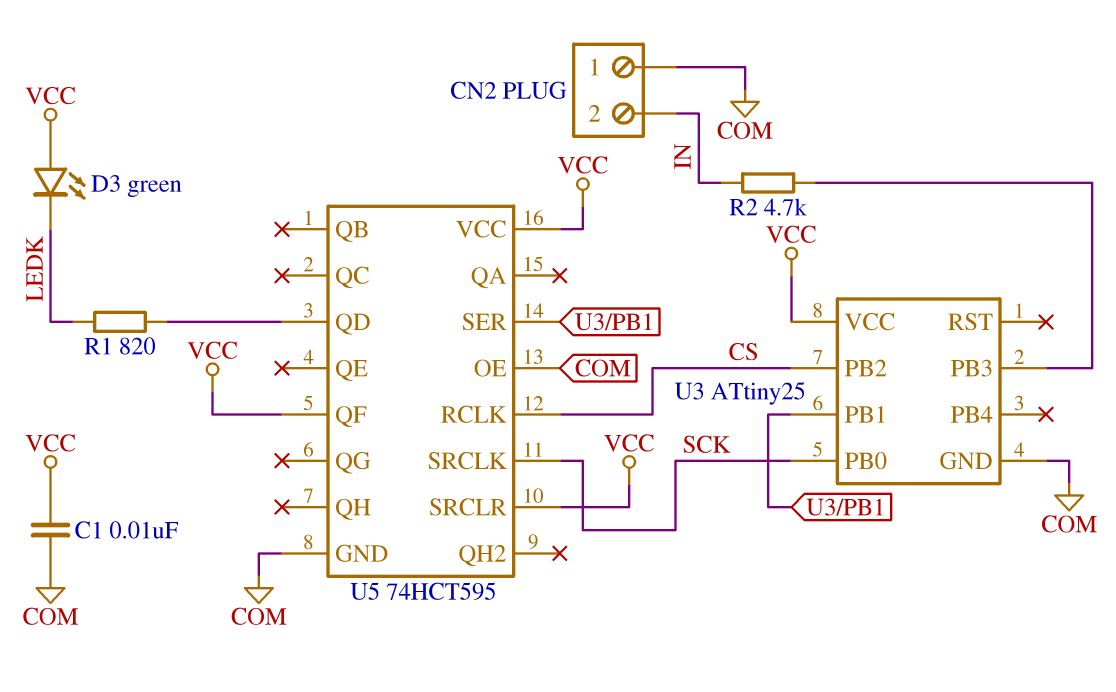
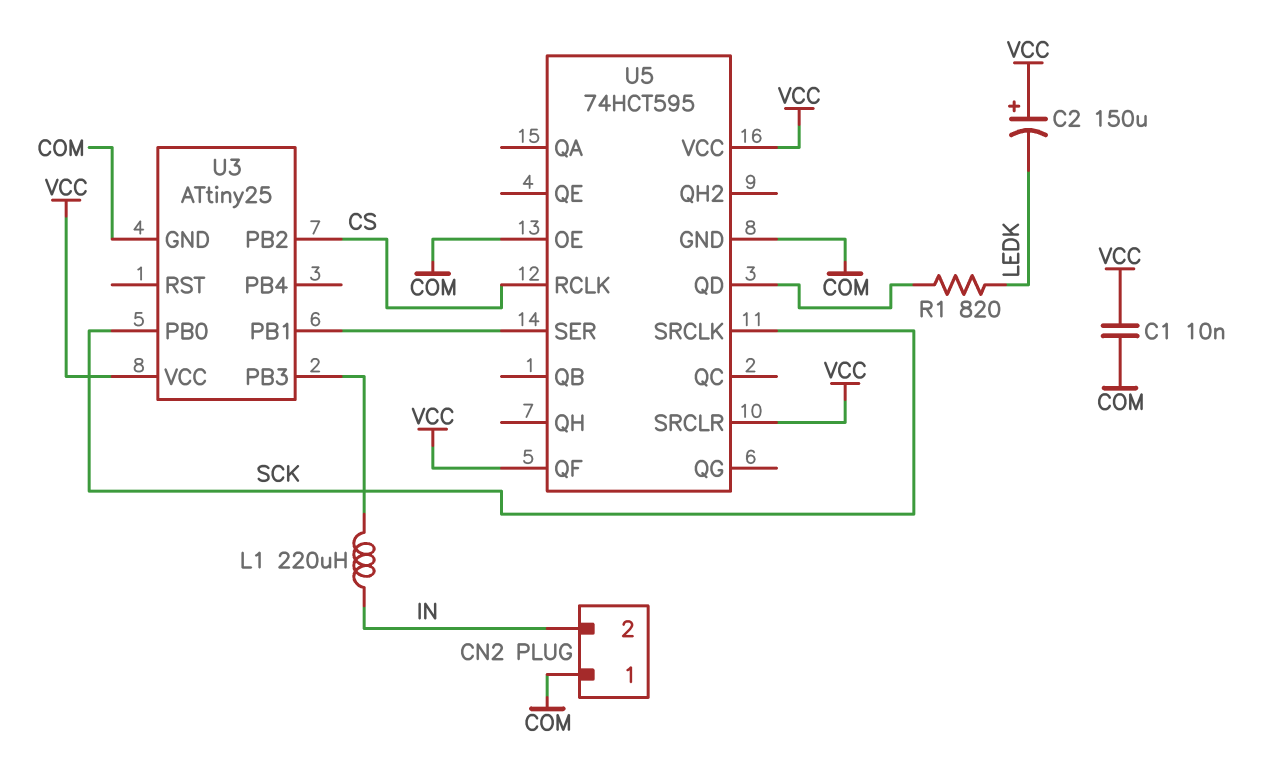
C2: none -> 150uF (plus VCC, minus LEDK)
D3: LED green (A VCC, K LEDK) -> none
L1: none -> 220uH (IN, U3/PB3)
R2: 4.7k (IN, U3/PB3) -> none

